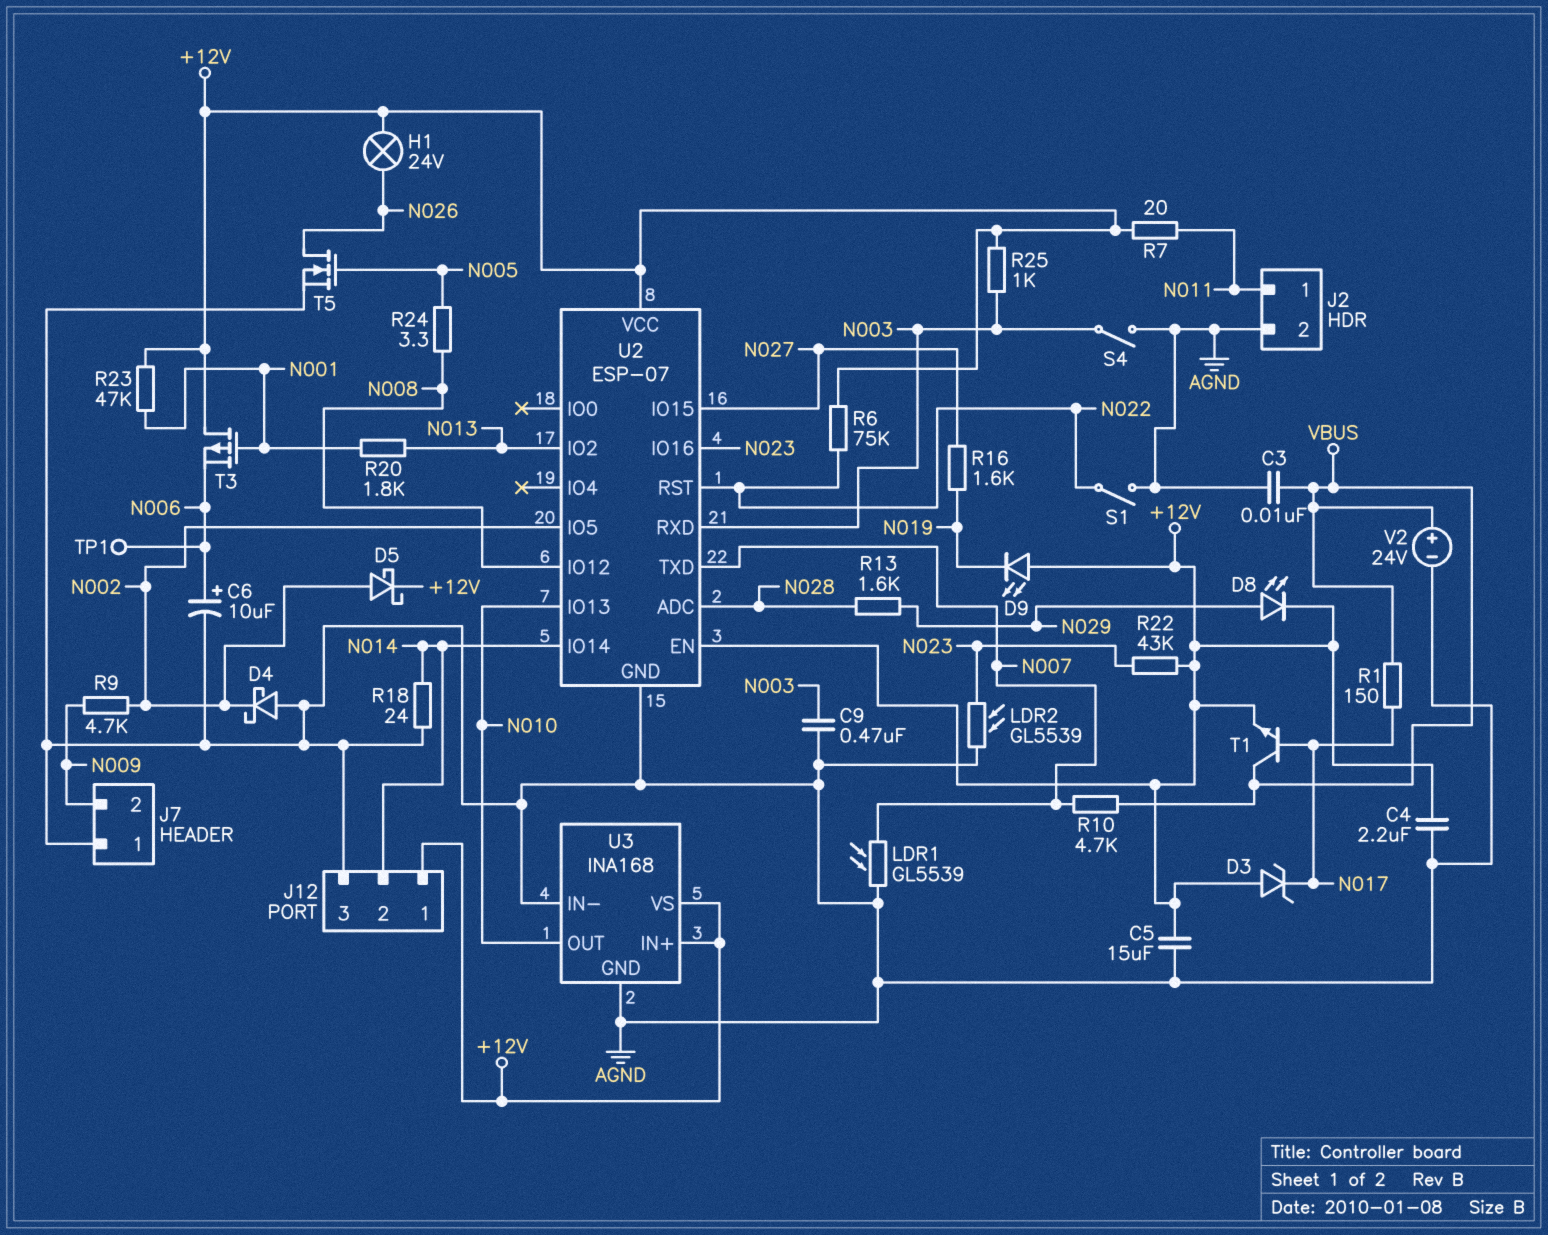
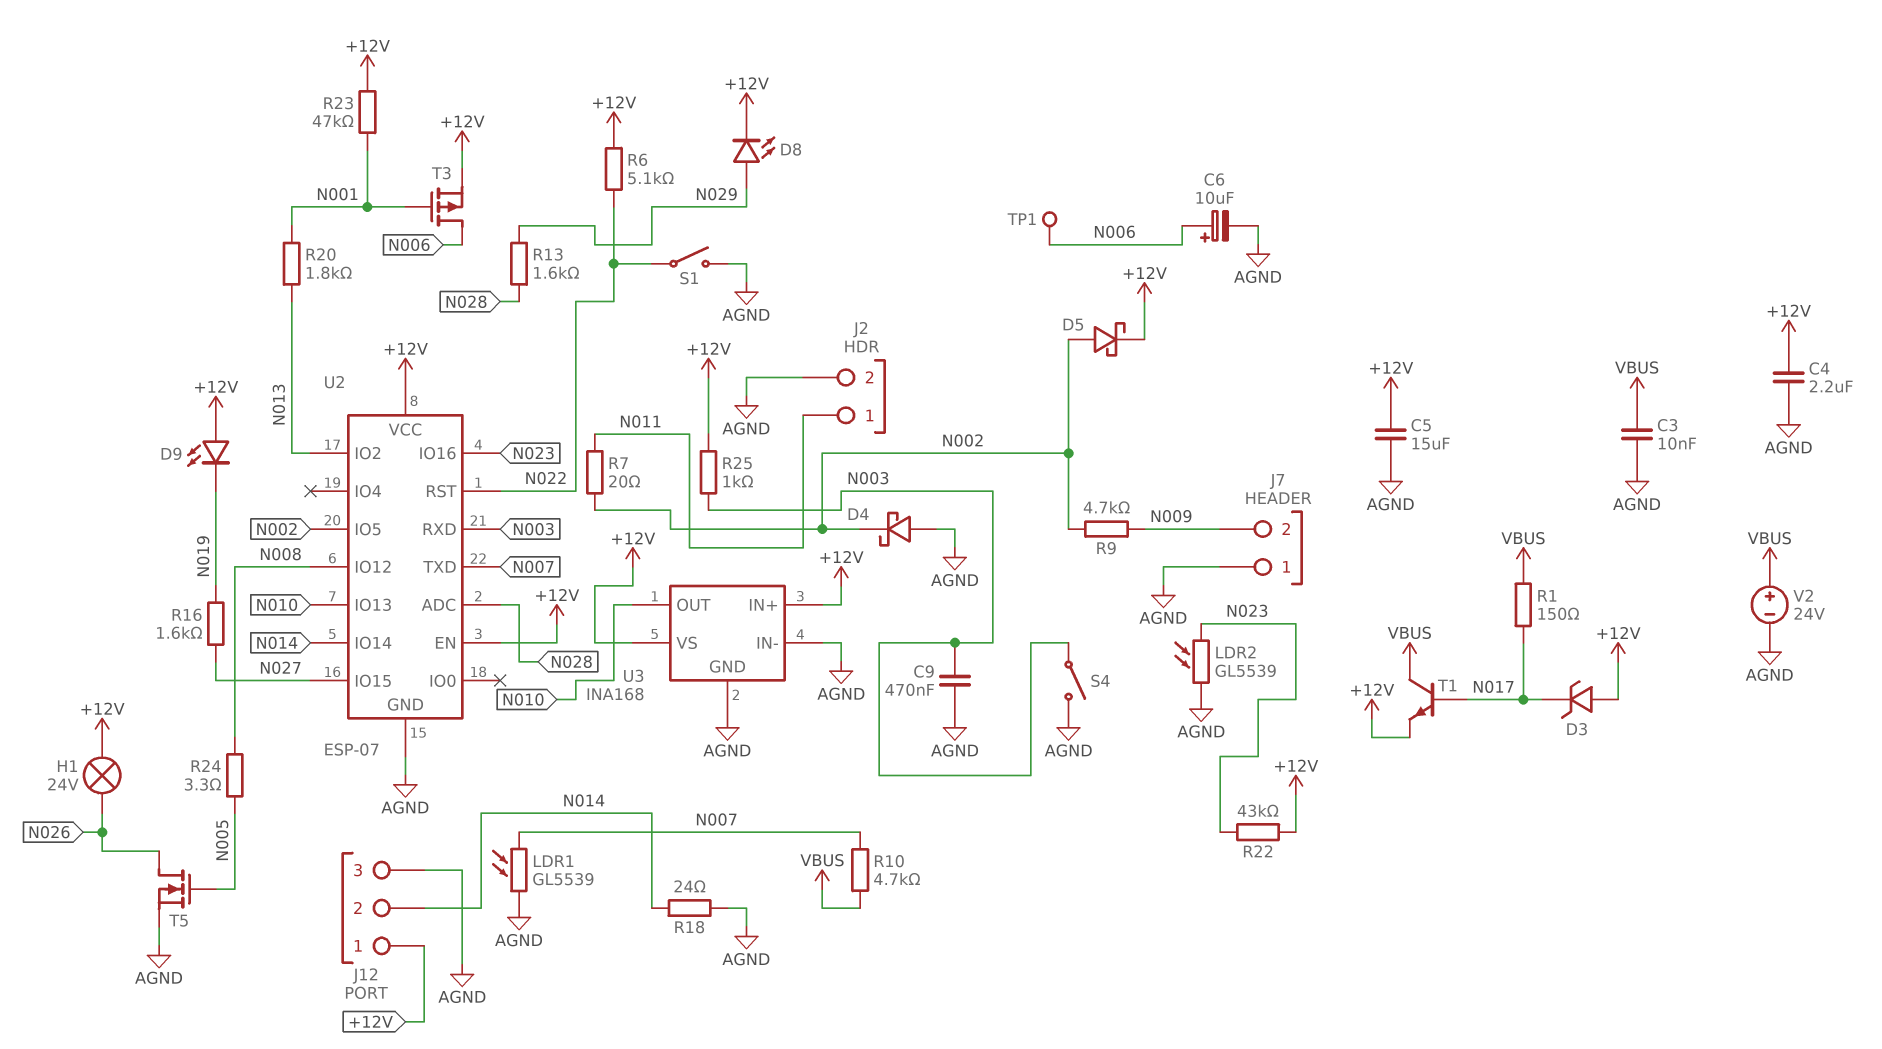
R6: 75k (+12V, N022) -> 5.1k (+12V, N022)
R7: 20 (+12V, N011) -> 20 (N002, N011)
T3: PMOS (G N001, D +12V, S N006) -> PMOS (G N001, D N006, S +12V)

